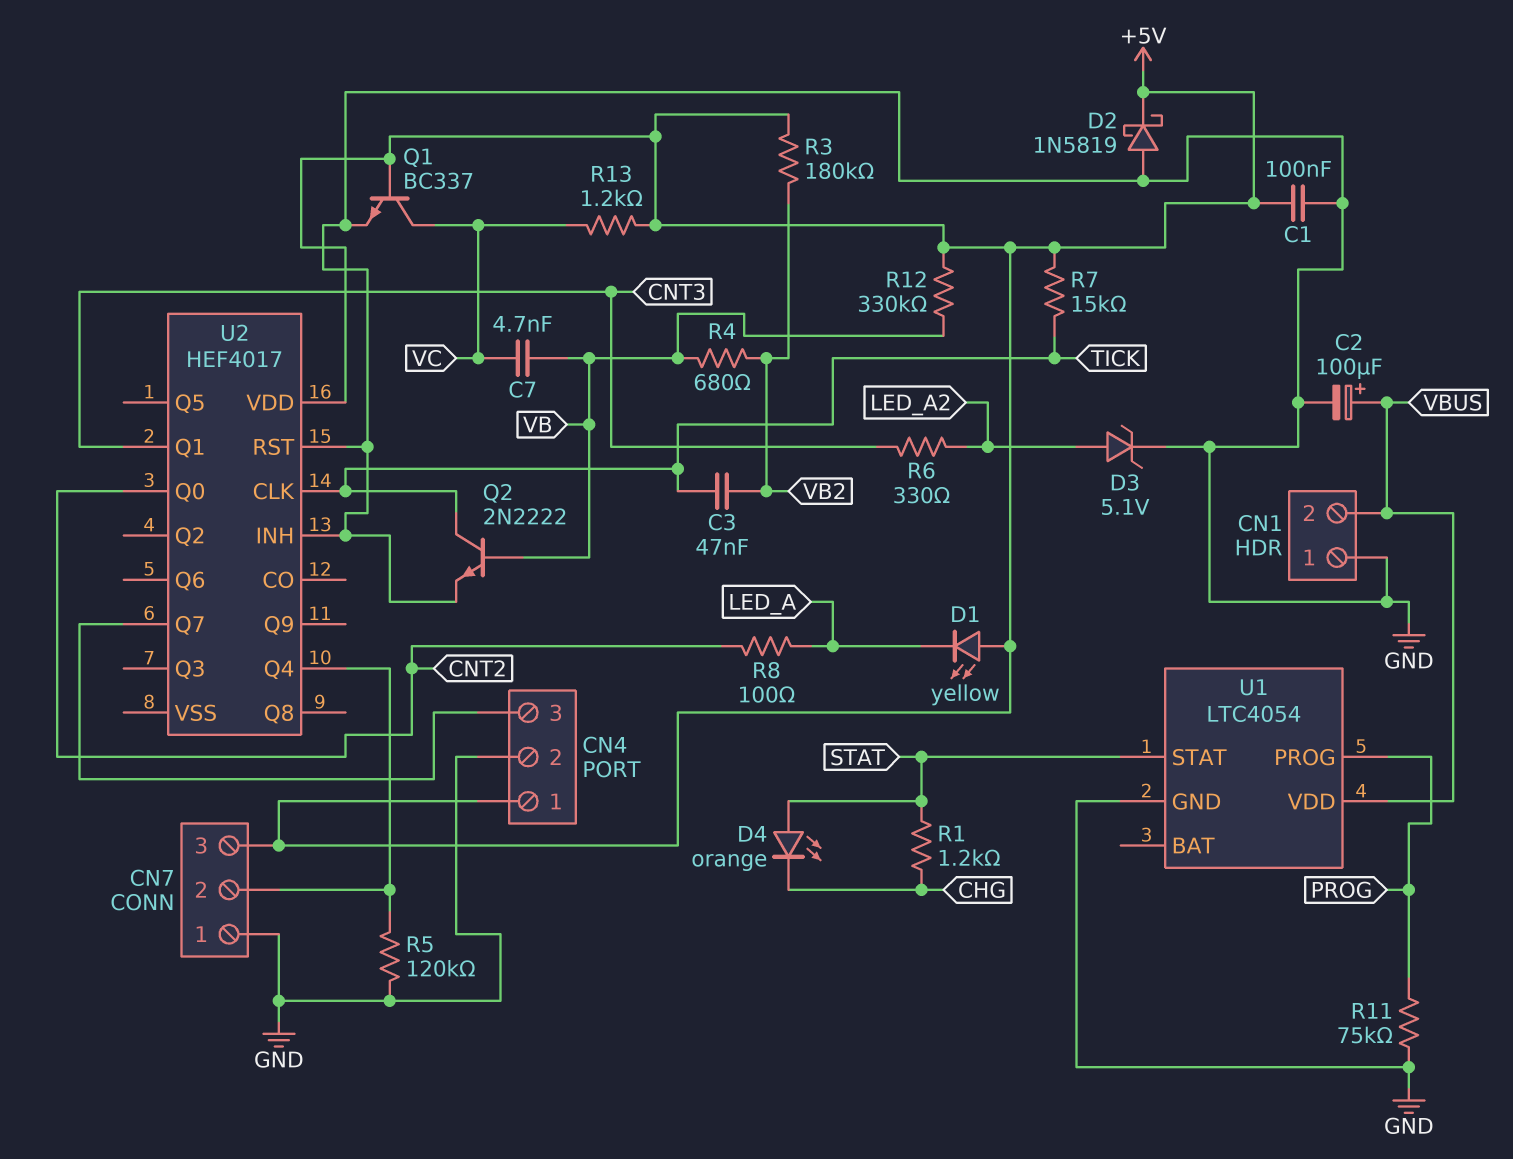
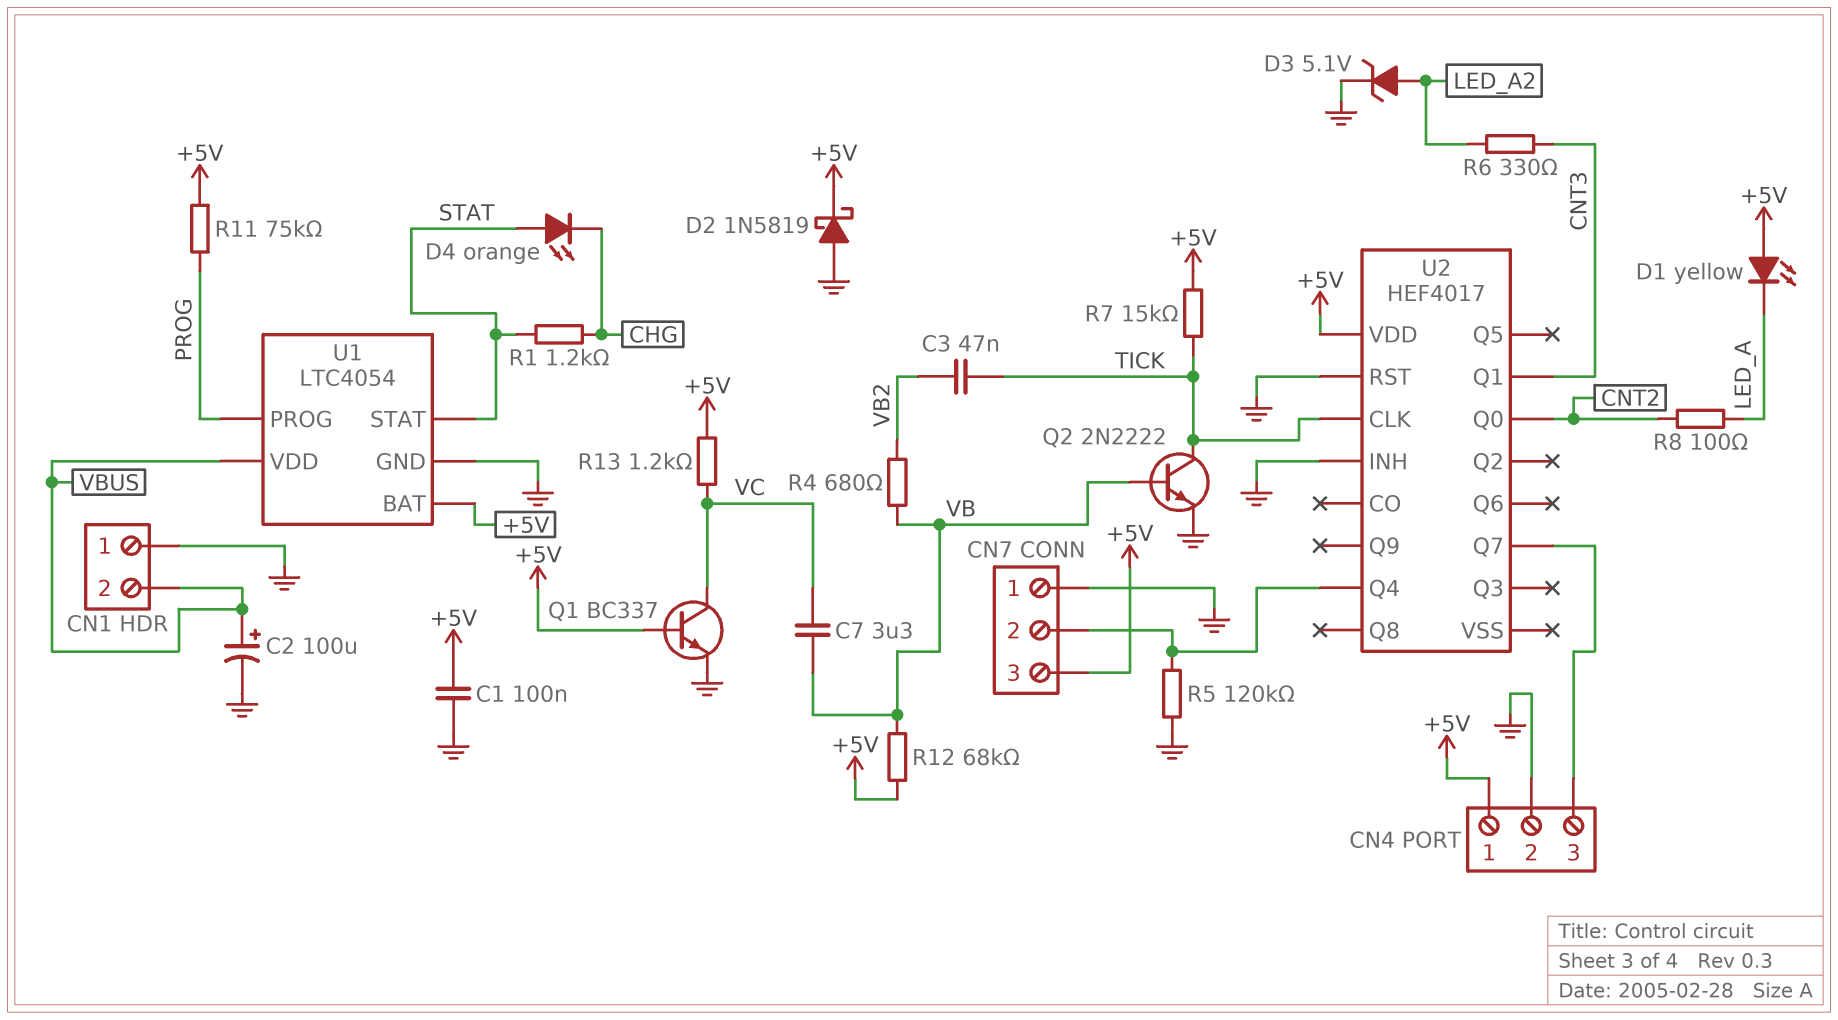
C7: 4.7nF (VB, VC) -> 3.3uF (VB, VC)
R3: 180k (+5V, VB2) -> none
R11: 75k (GND, PROG) -> 75k (+5V, PROG)
R12: 330k (+5V, VB) -> 68k (+5V, VB)
U1 pin BAT: none -> +5V

